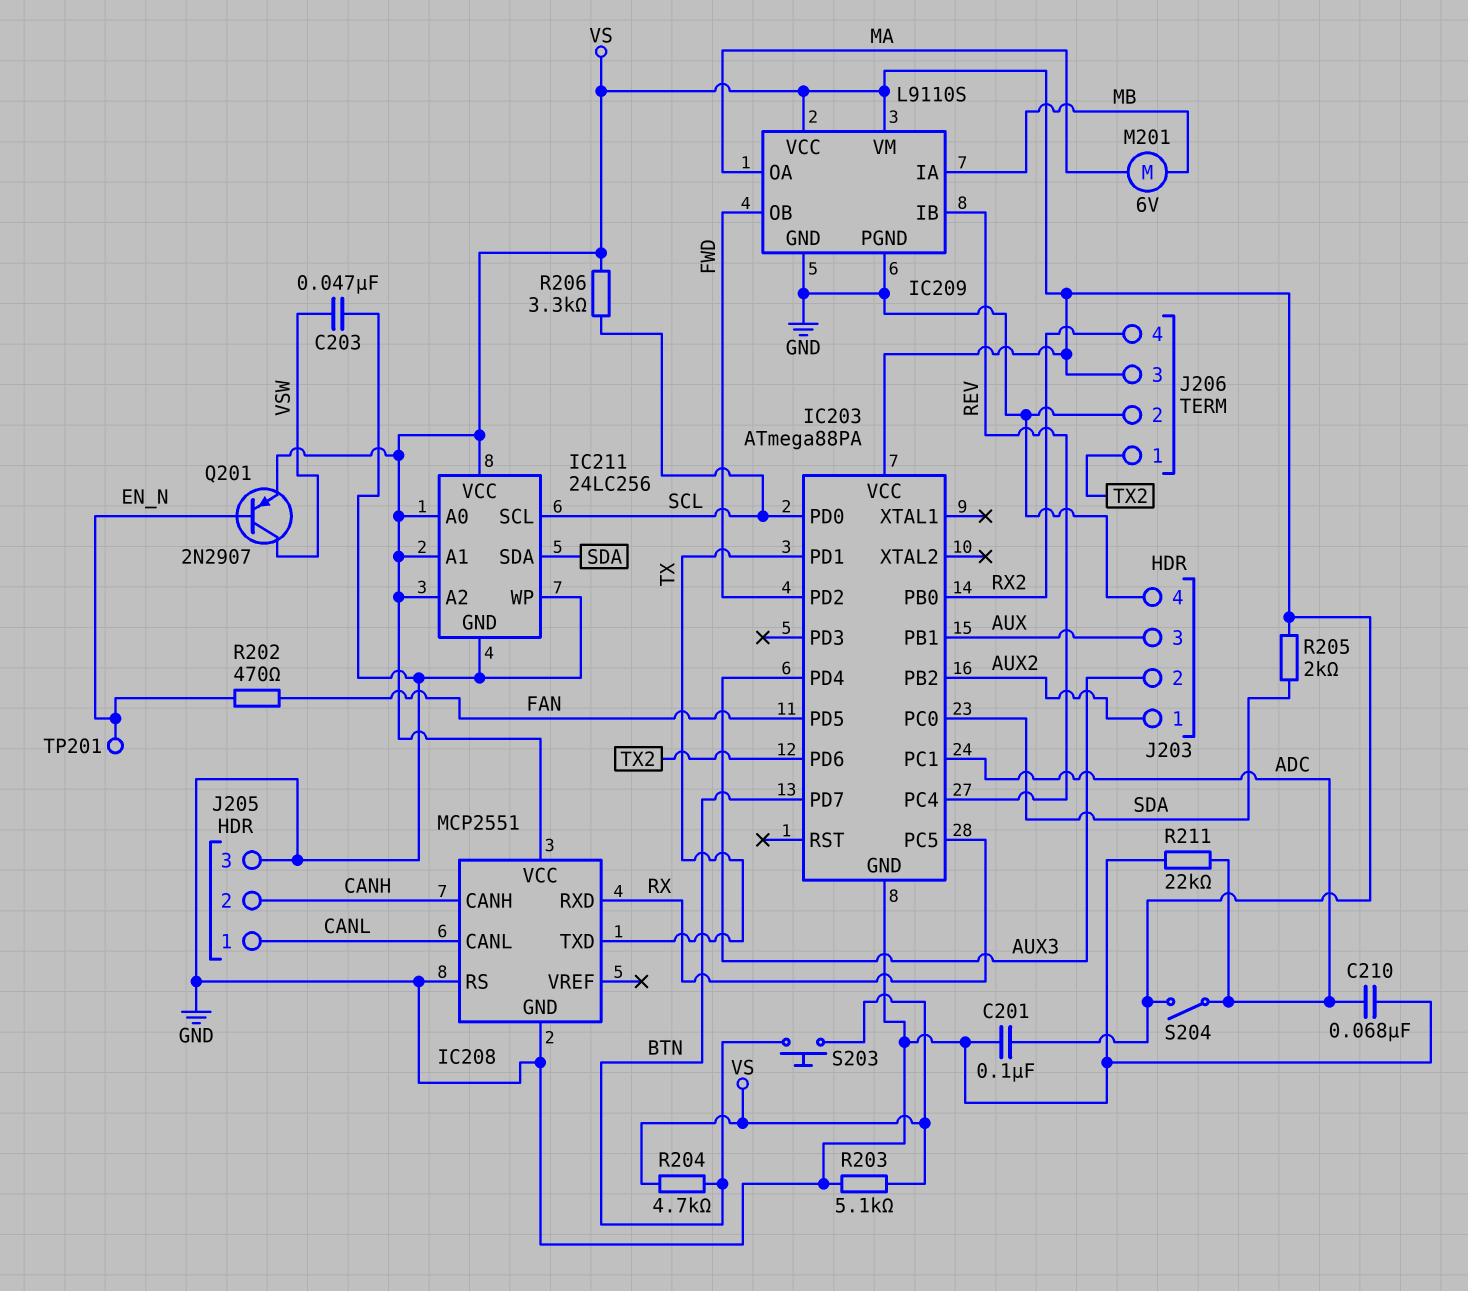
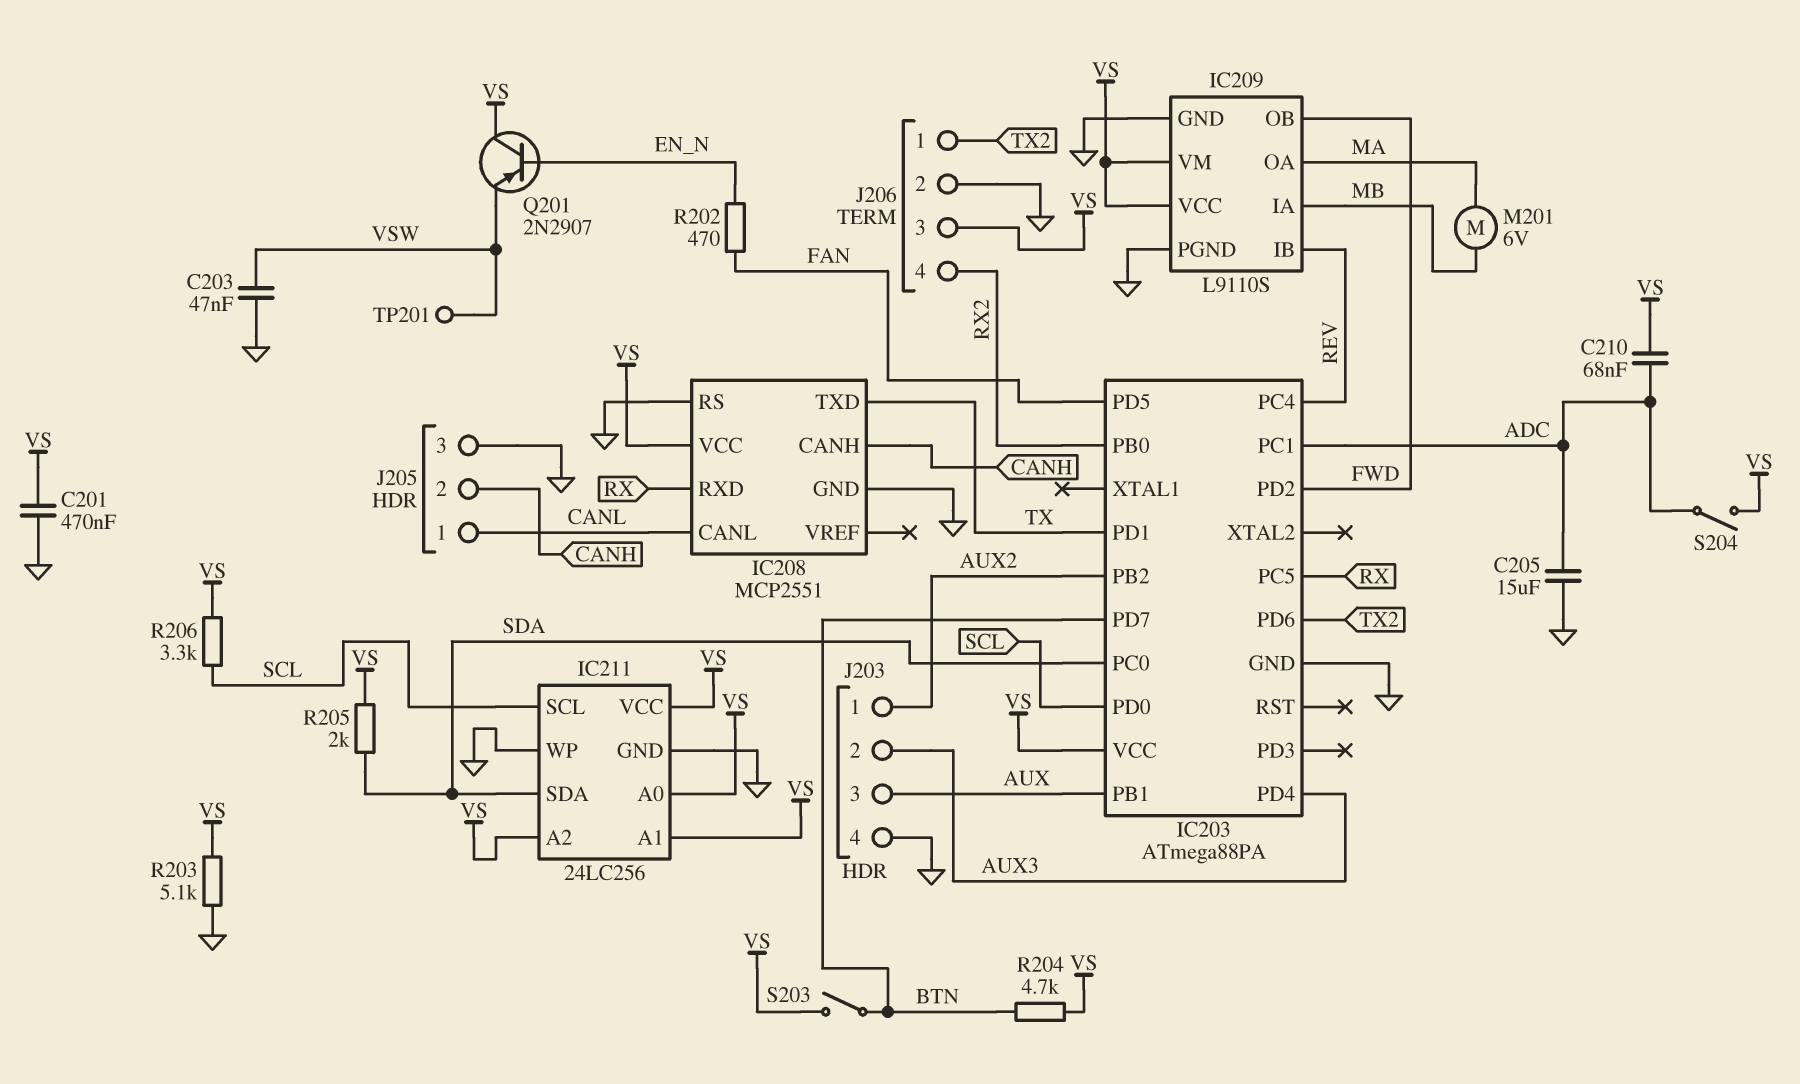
C201: 100nF (GND, VS) -> 470nF (GND, VS)
C205: none -> 15uF (ADC, GND)
C210: 68nF (ADC, GND) -> 68nF (ADC, VS)
Q201: PNP 2N2907 (B EN_N, C VSW, E VS) -> PNP 2N2907 (B EN_N, C VS, E VSW)
R211: 22k (ADC, GND) -> none
S203: button (BTN, VS) -> switch (BTN, VS)
TP201: test point (EN_N) -> test point (VSW)

